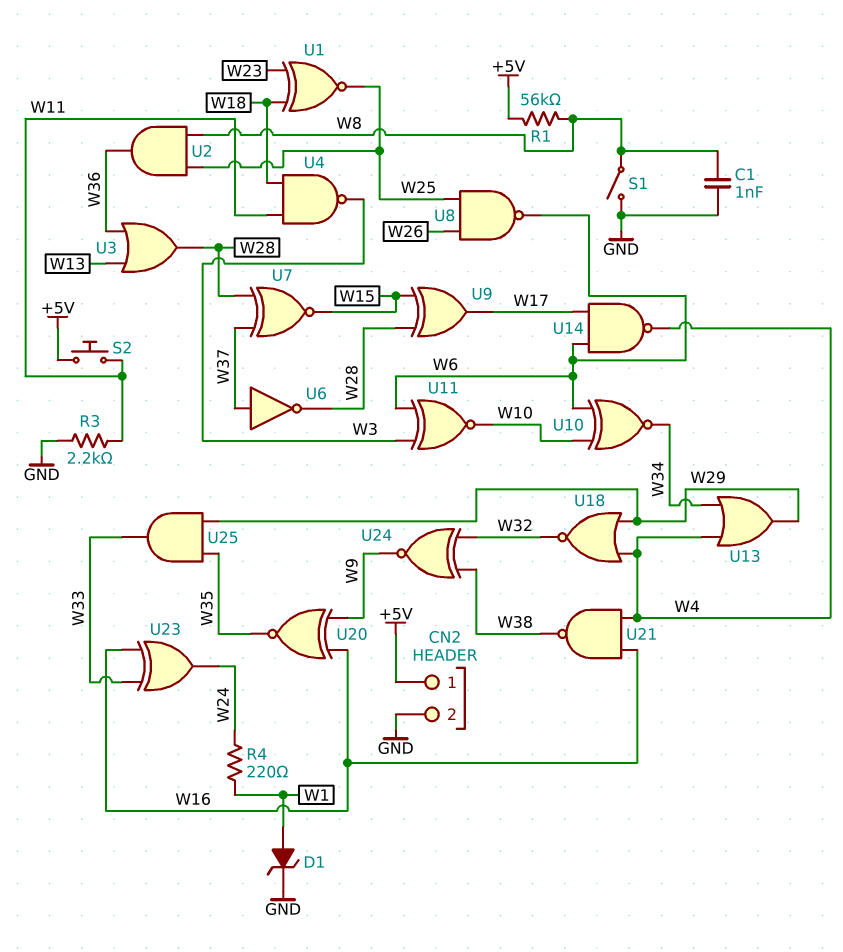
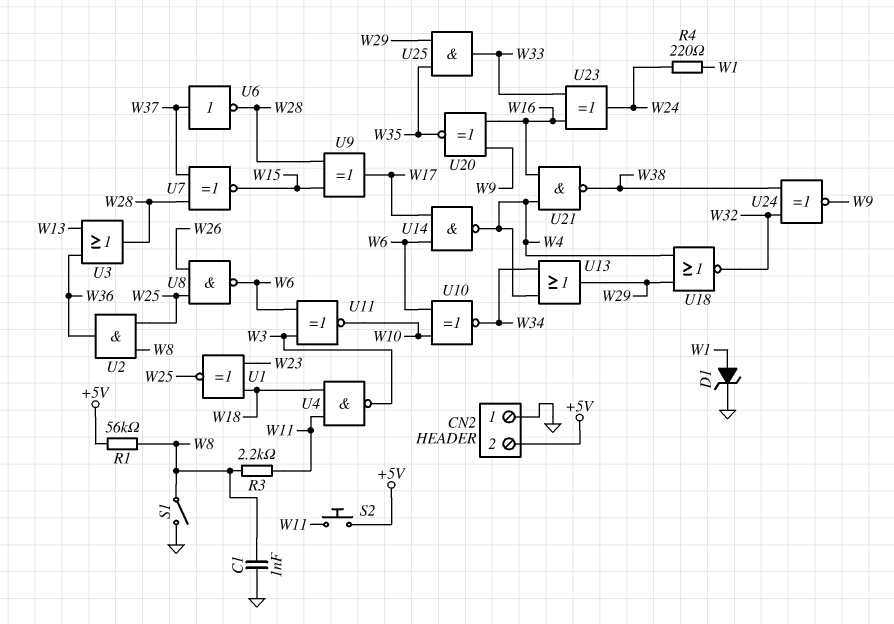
CN2 pin 1: +5V -> GND
CN2 pin 2: GND -> +5V
R3: 2.2k (GND, W11) -> 2.2k (W8, W11)

